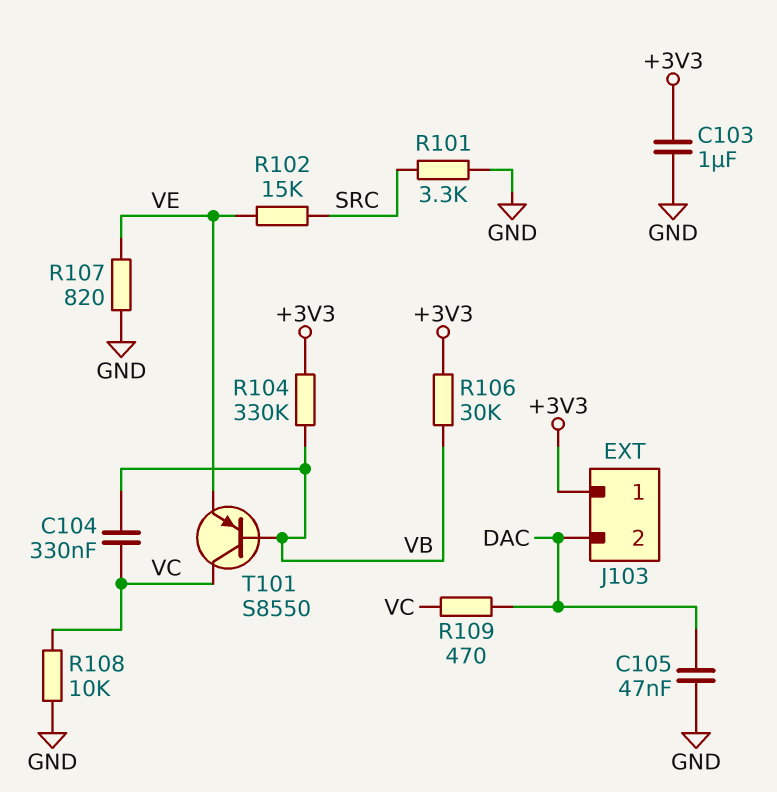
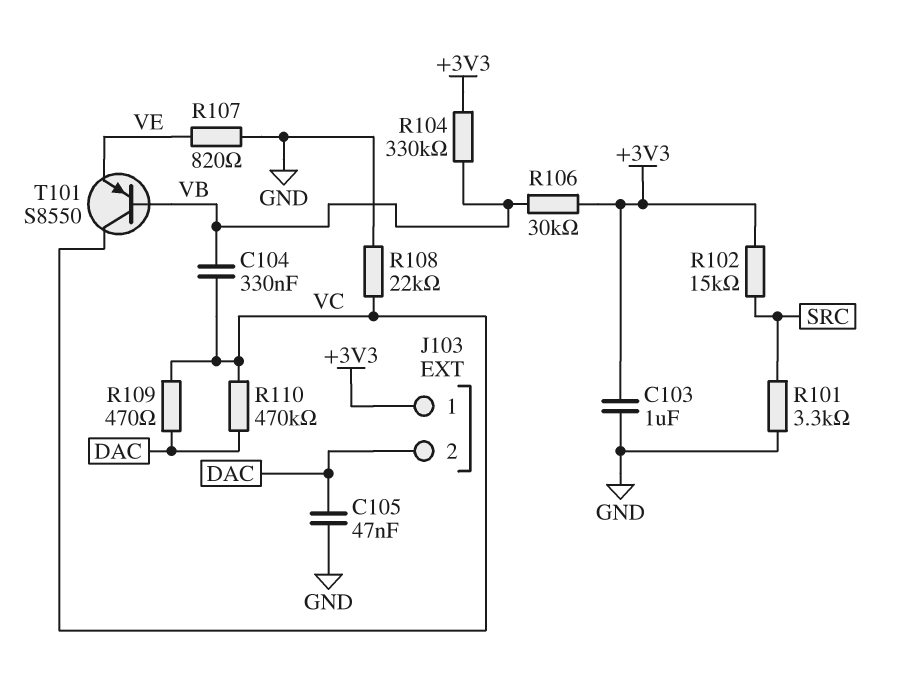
R102: 15k (SRC, VE) -> 15k (+3V3, SRC)
R108: 10k (GND, VC) -> 22k (GND, VC)
R110: none -> 470k (DAC, VC)

